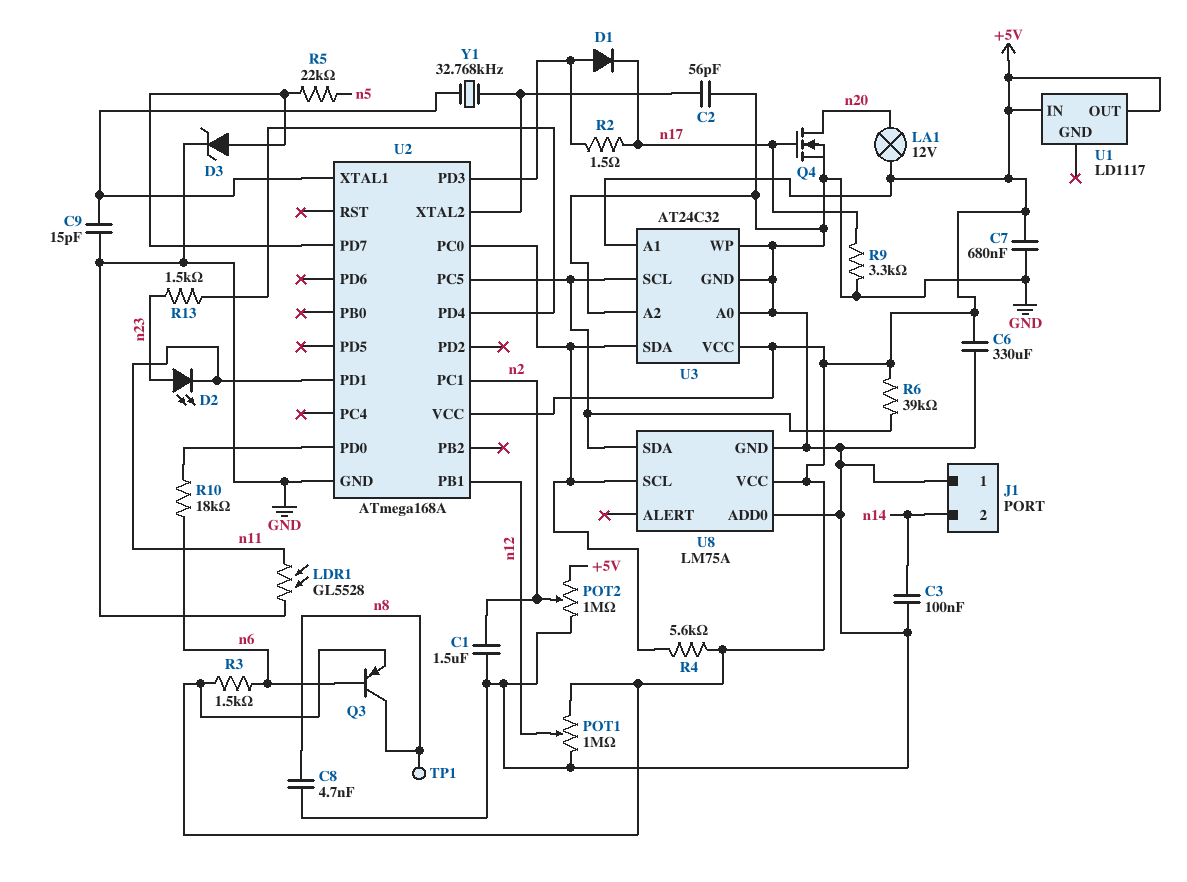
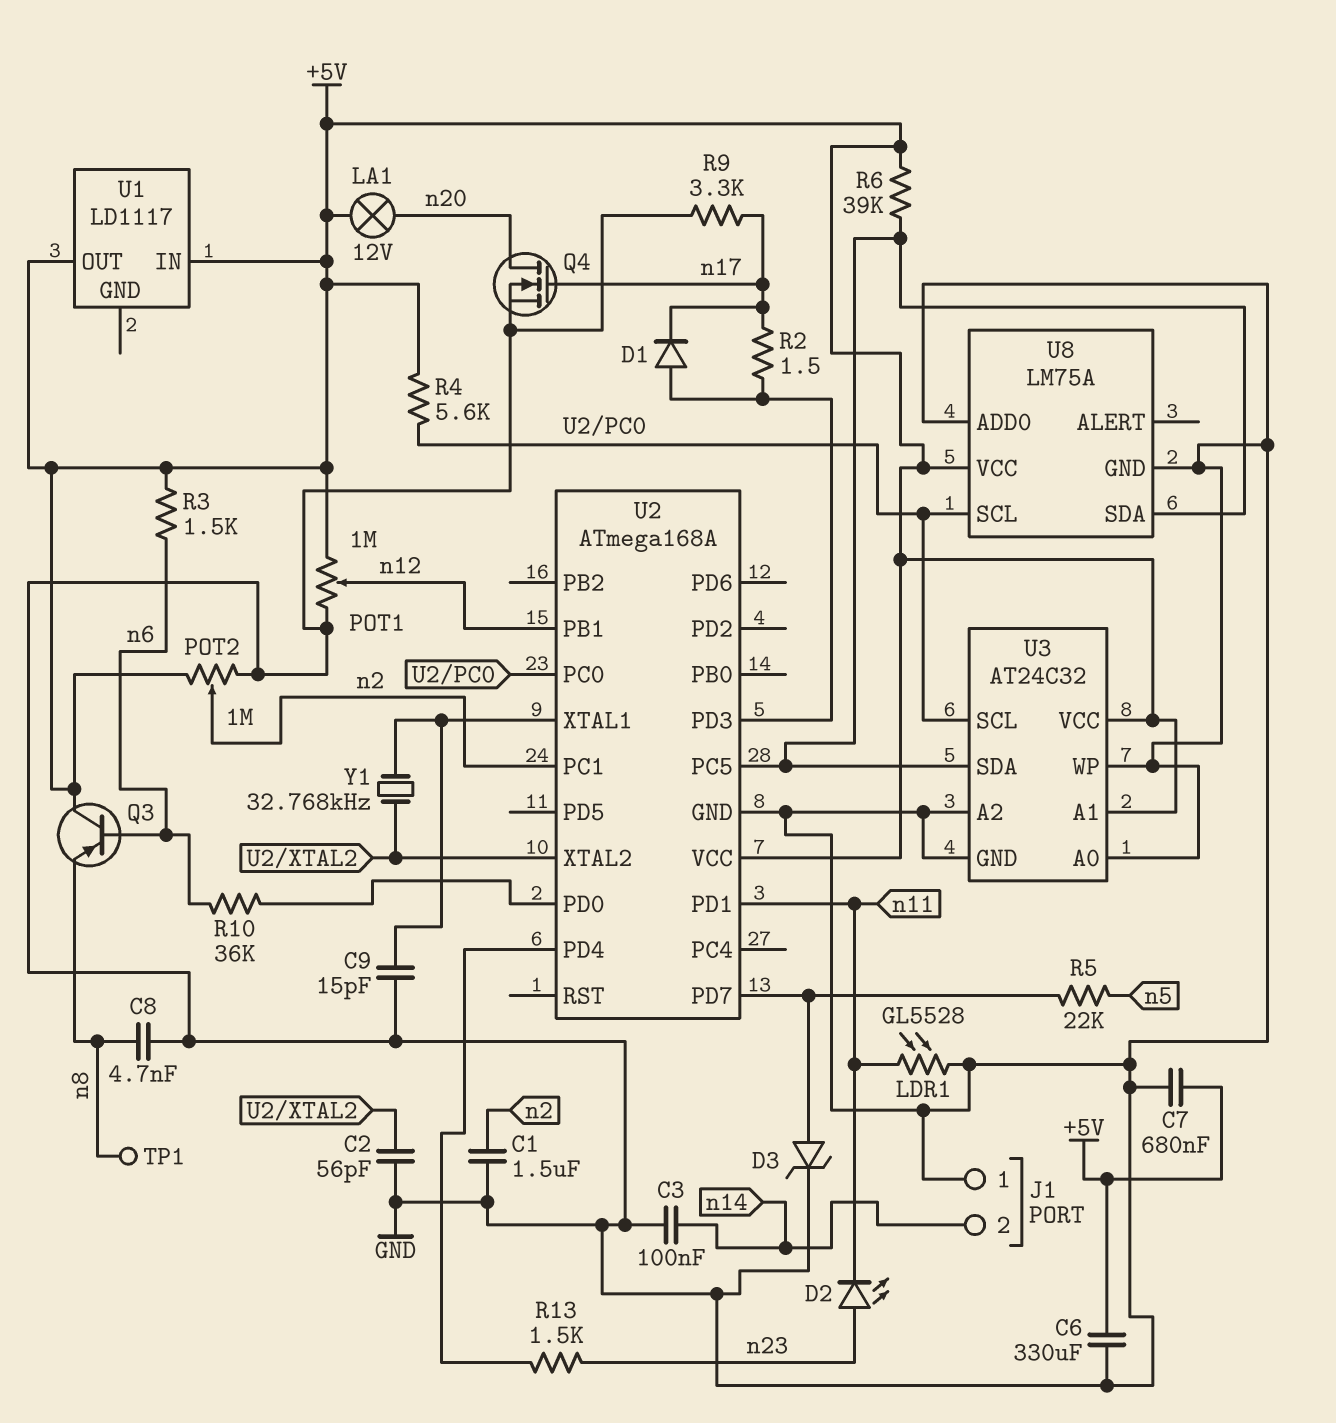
Q3: PNP (B n6, C n8, E +5V) -> PNP (B n6, C +5V, E n8)
R10: 18k (U2/PD0, n6) -> 36k (U2/PD0, n6)
U3 pin SCL: U2/PC5 -> U2/PC0
U3 pin SDA: U2/PC0 -> U2/PC5

